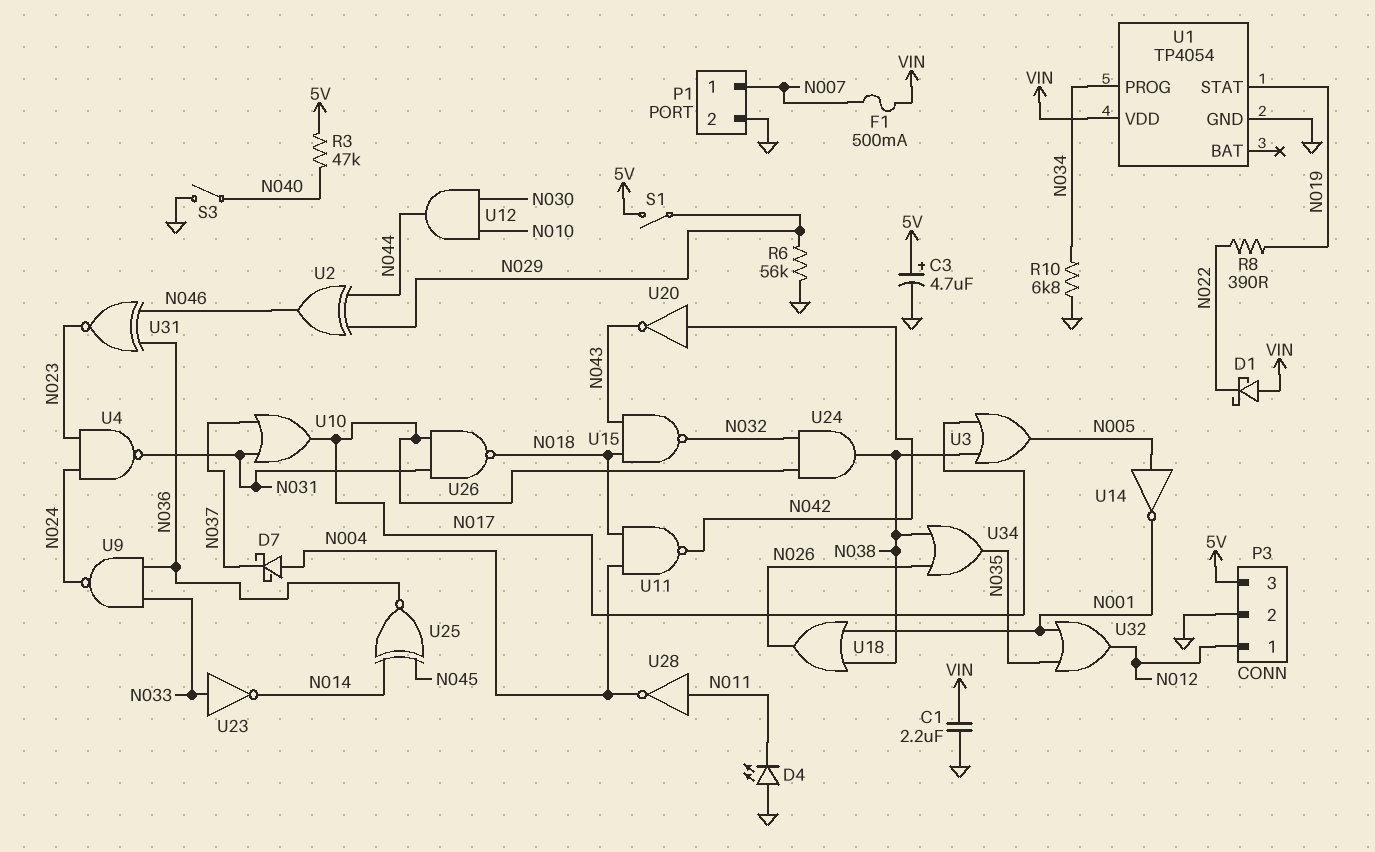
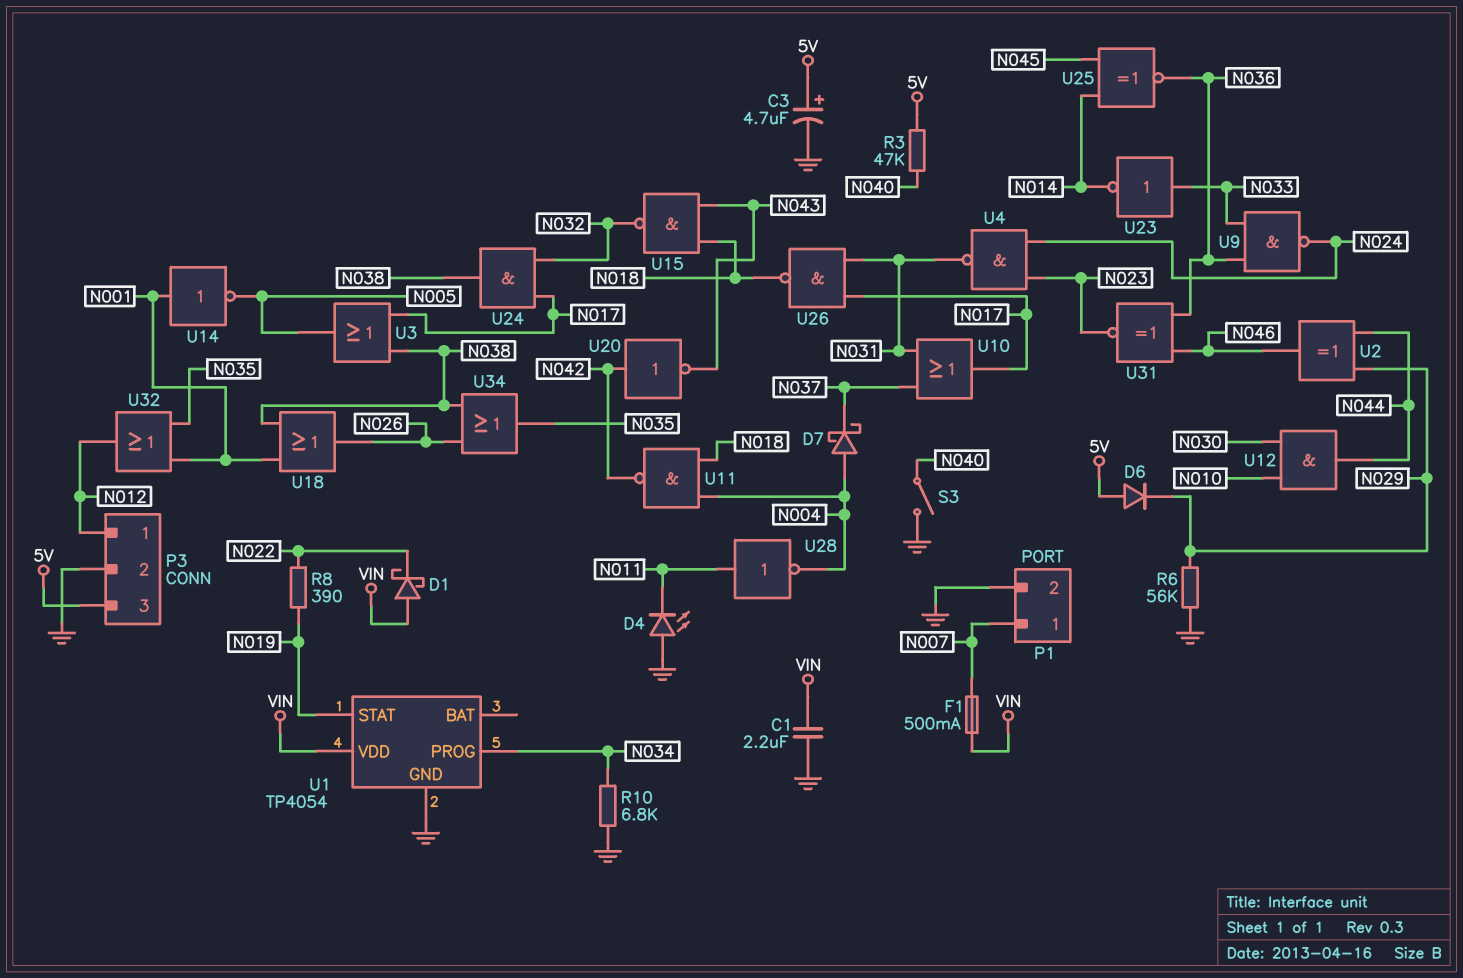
D6: none -> diode (A 5V, K N029)
S1: switch (5V, N029) -> none
U14: NOT (in N005, out N001) -> NOT (in N001, out N005)

